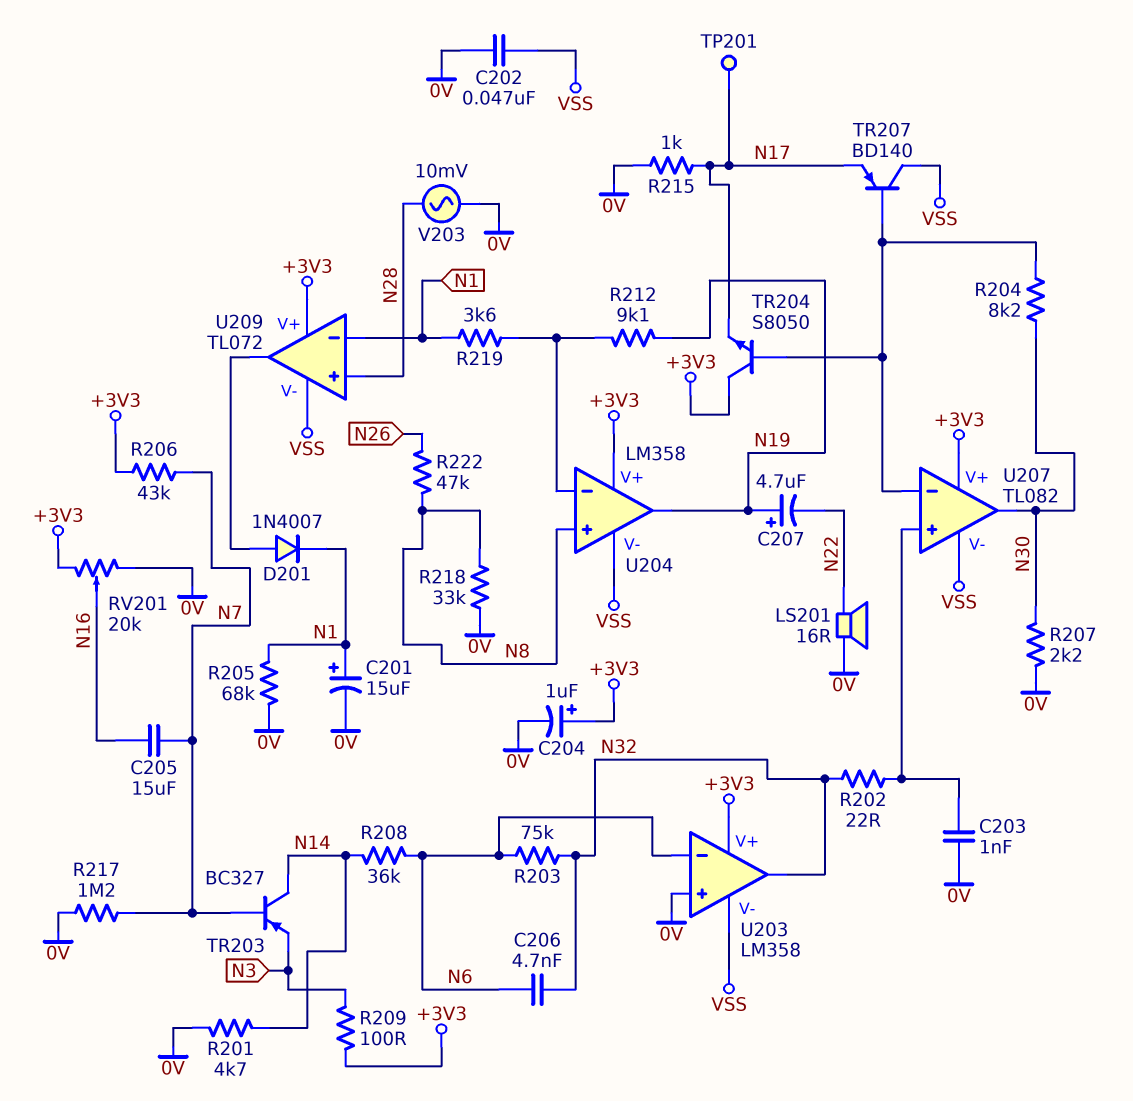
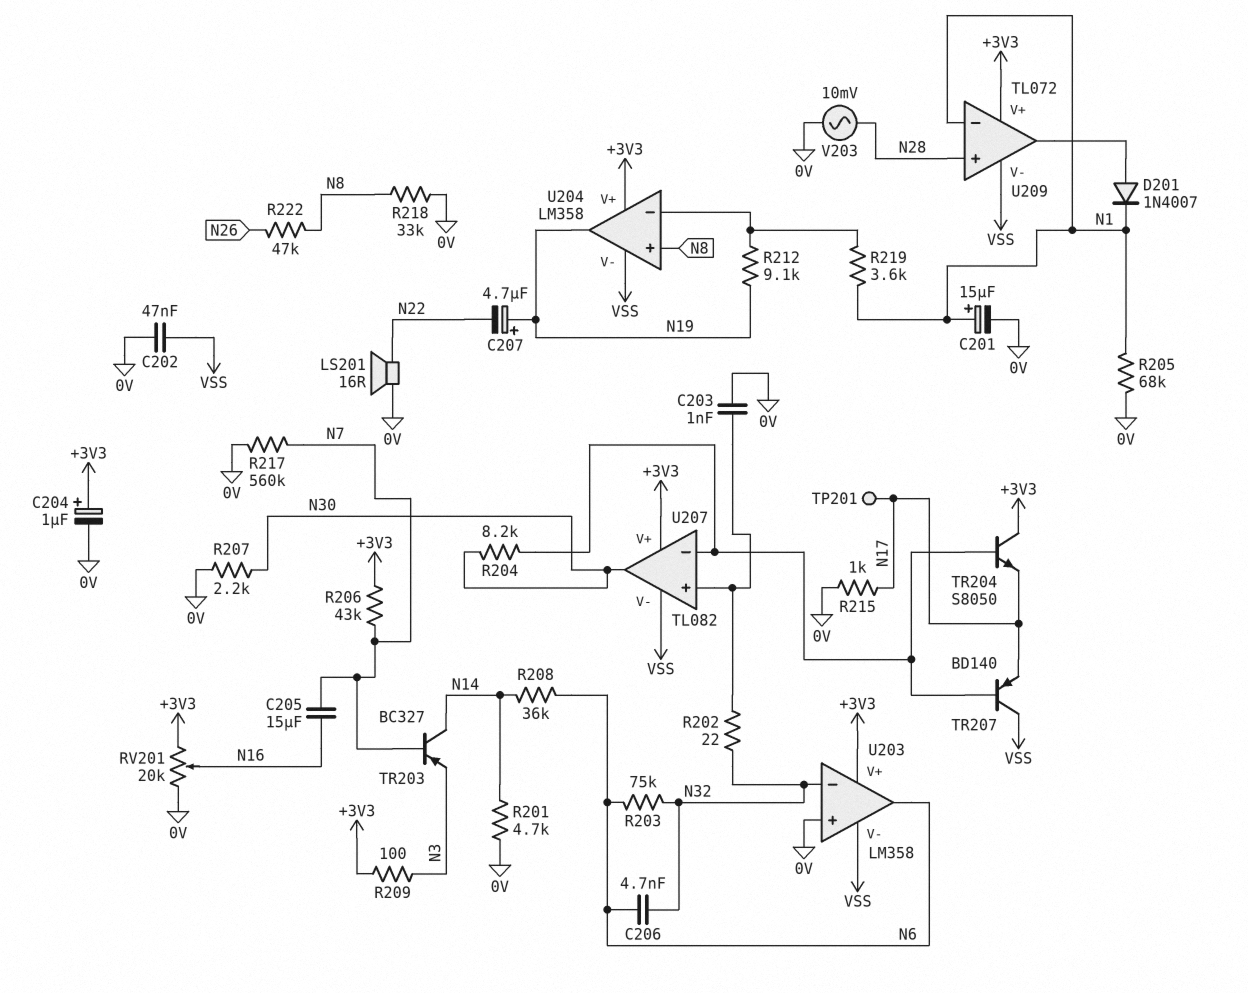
R217: 1.2M (0V, N7) -> 560k (0V, N7)
U203 pin in-: N6 -> N32
U203 pin out: N32 -> N6

